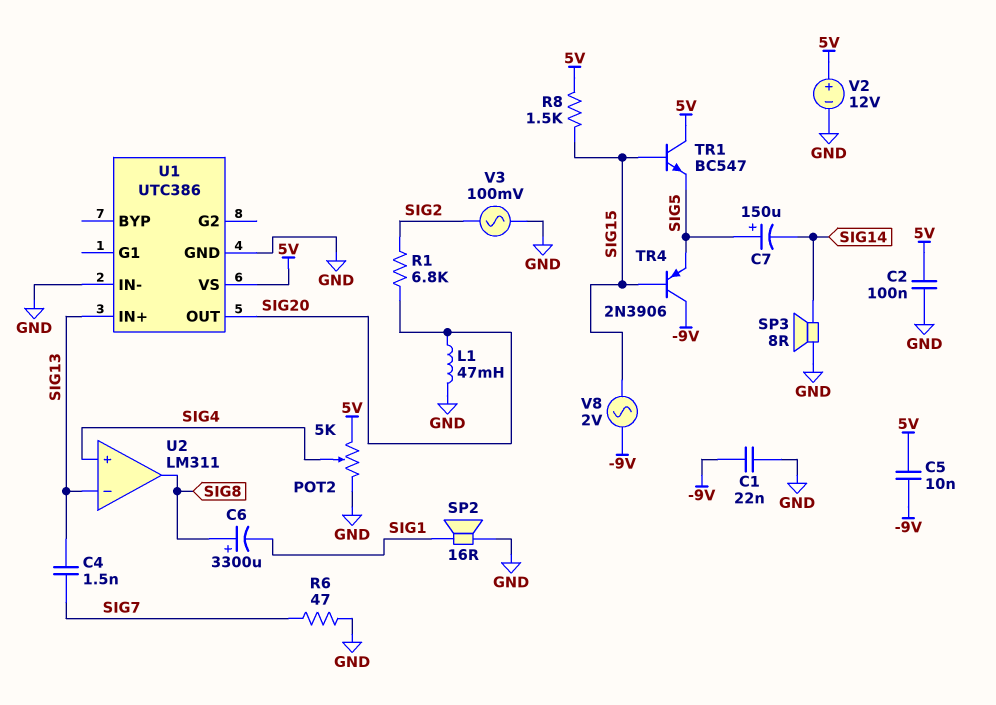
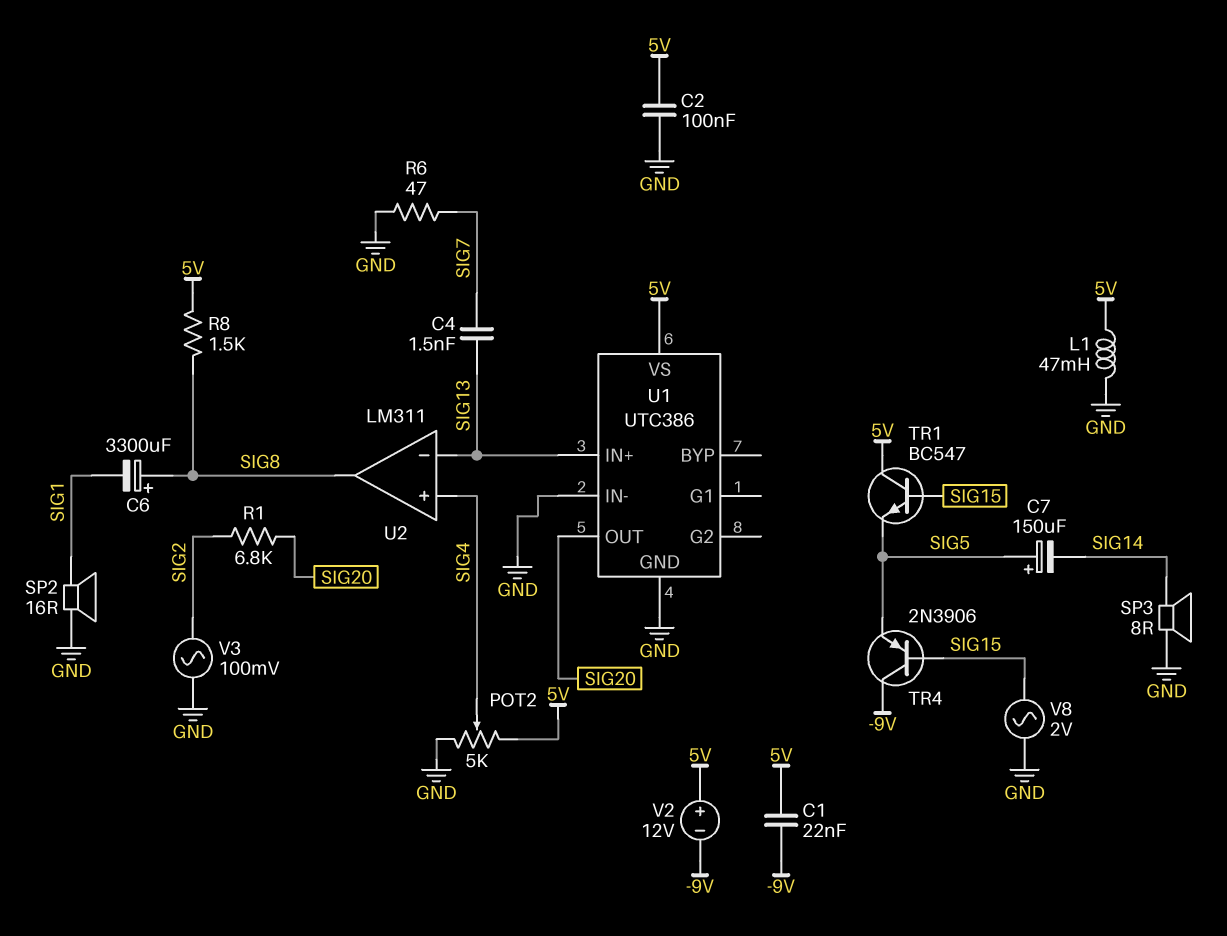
C1: 22nF (-9V, GND) -> 22nF (-9V, 5V)
C5: 10nF (-9V, 5V) -> none
L1: 47mH (GND, SIG20) -> 47mH (5V, GND)
R8: 1.5k (5V, SIG15) -> 1.5k (5V, SIG8)
V2: 12V (plus 5V, minus GND) -> 12V (plus 5V, minus -9V)
V8: AC 2V (-9V, SIG15) -> AC 2V (GND, SIG15)

